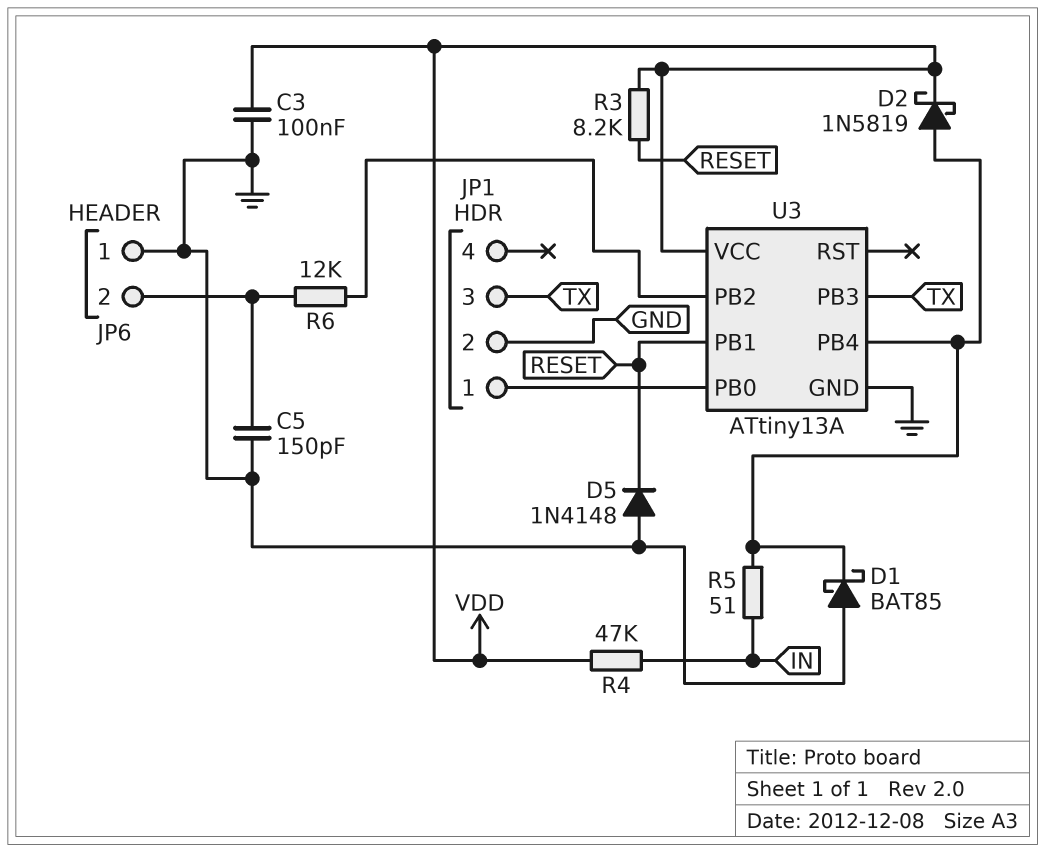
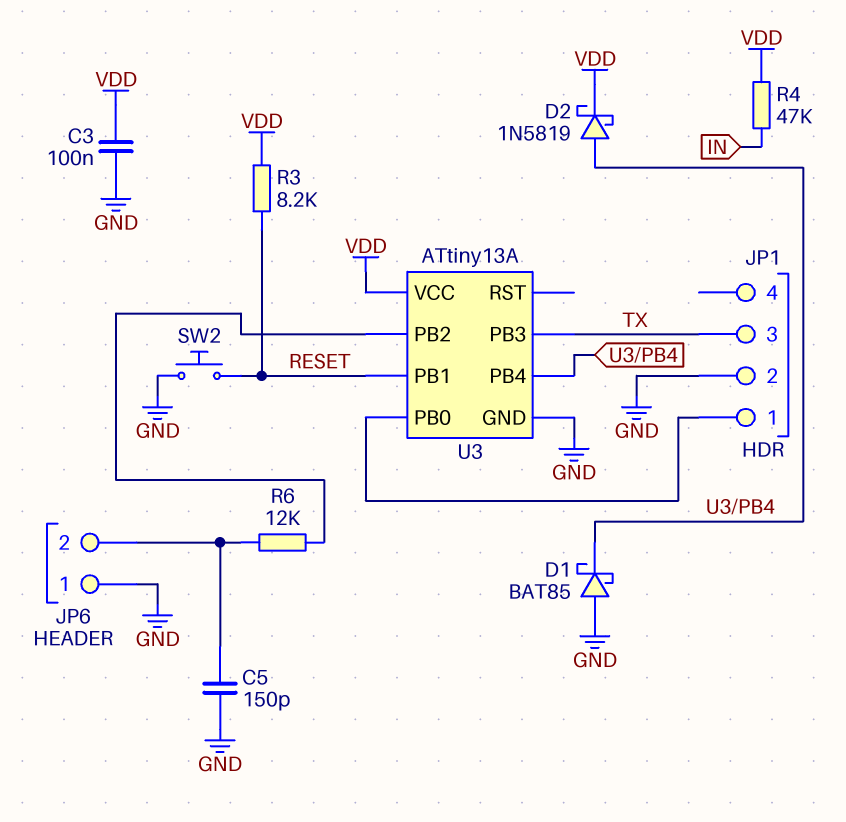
D5: diode 1N4148 (A GND, K RESET) -> none
R5: 51 (IN, U3/PB4) -> none
SW2: none -> button (GND, RESET)

